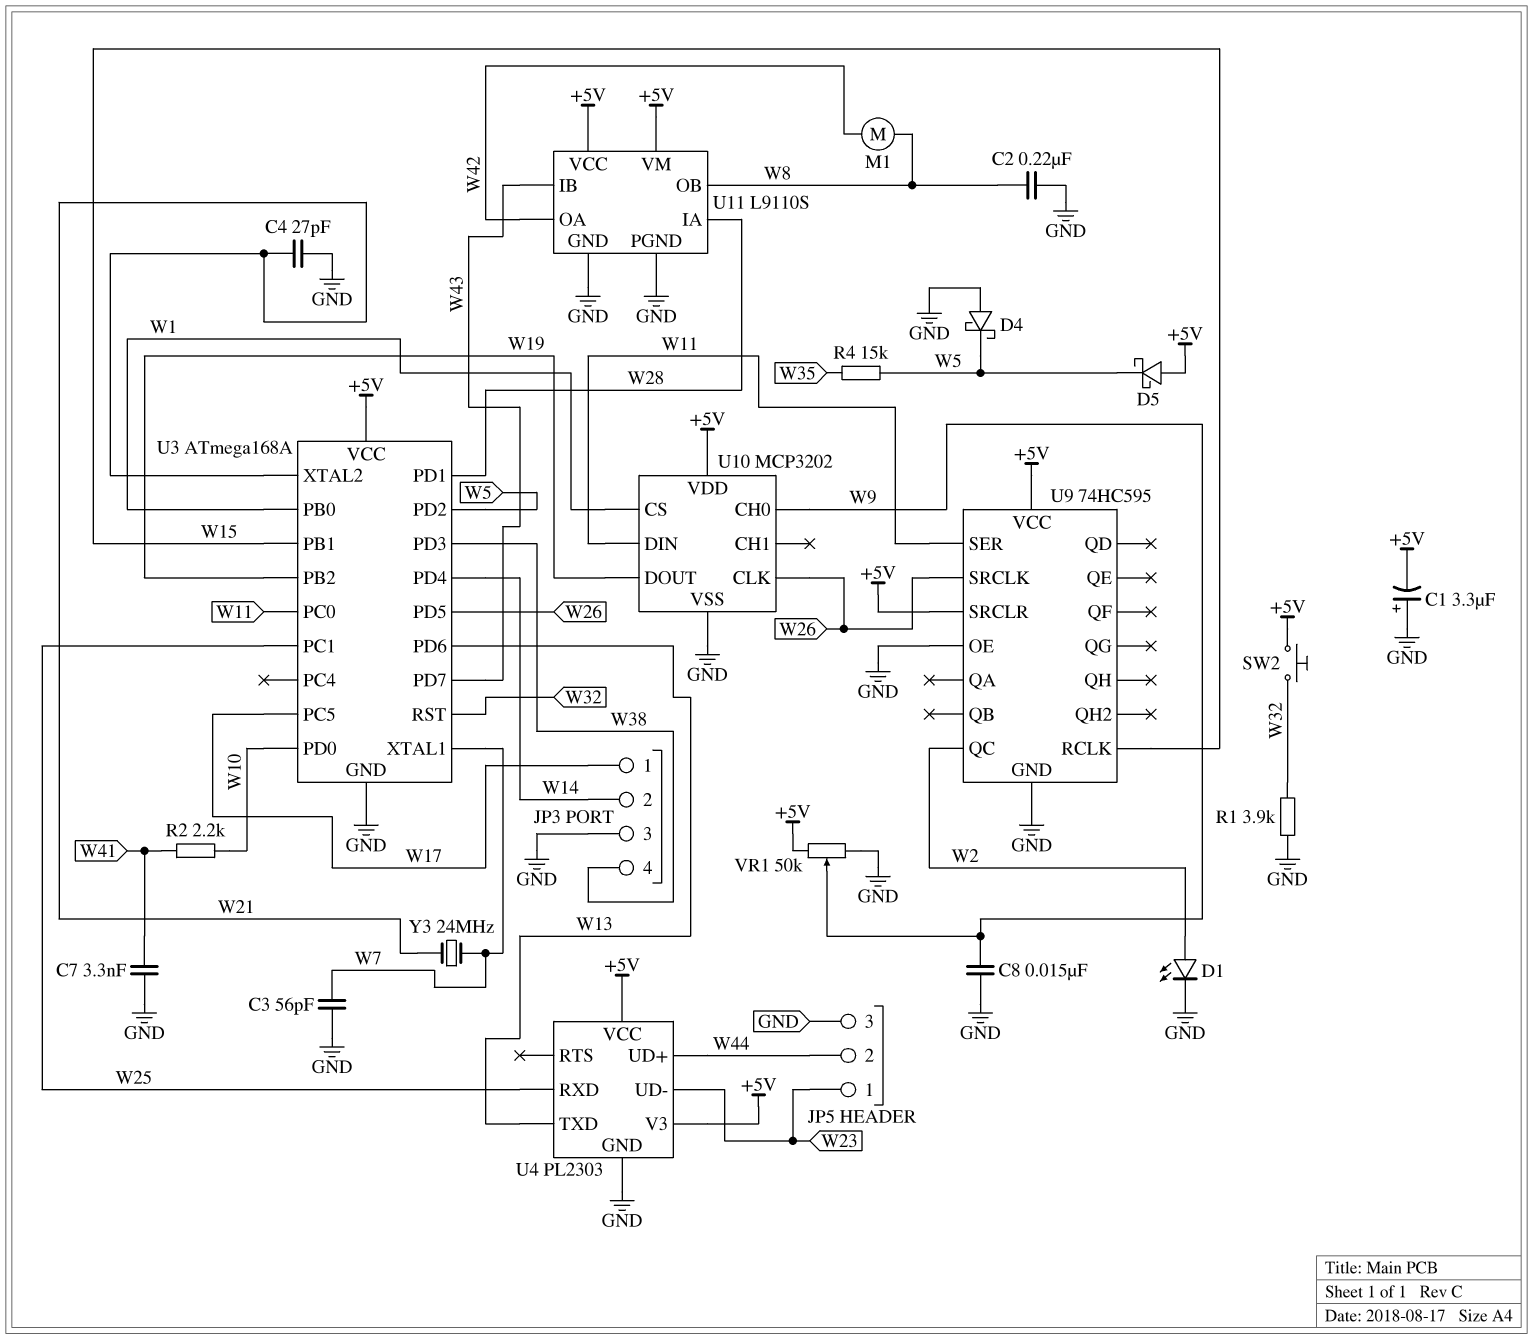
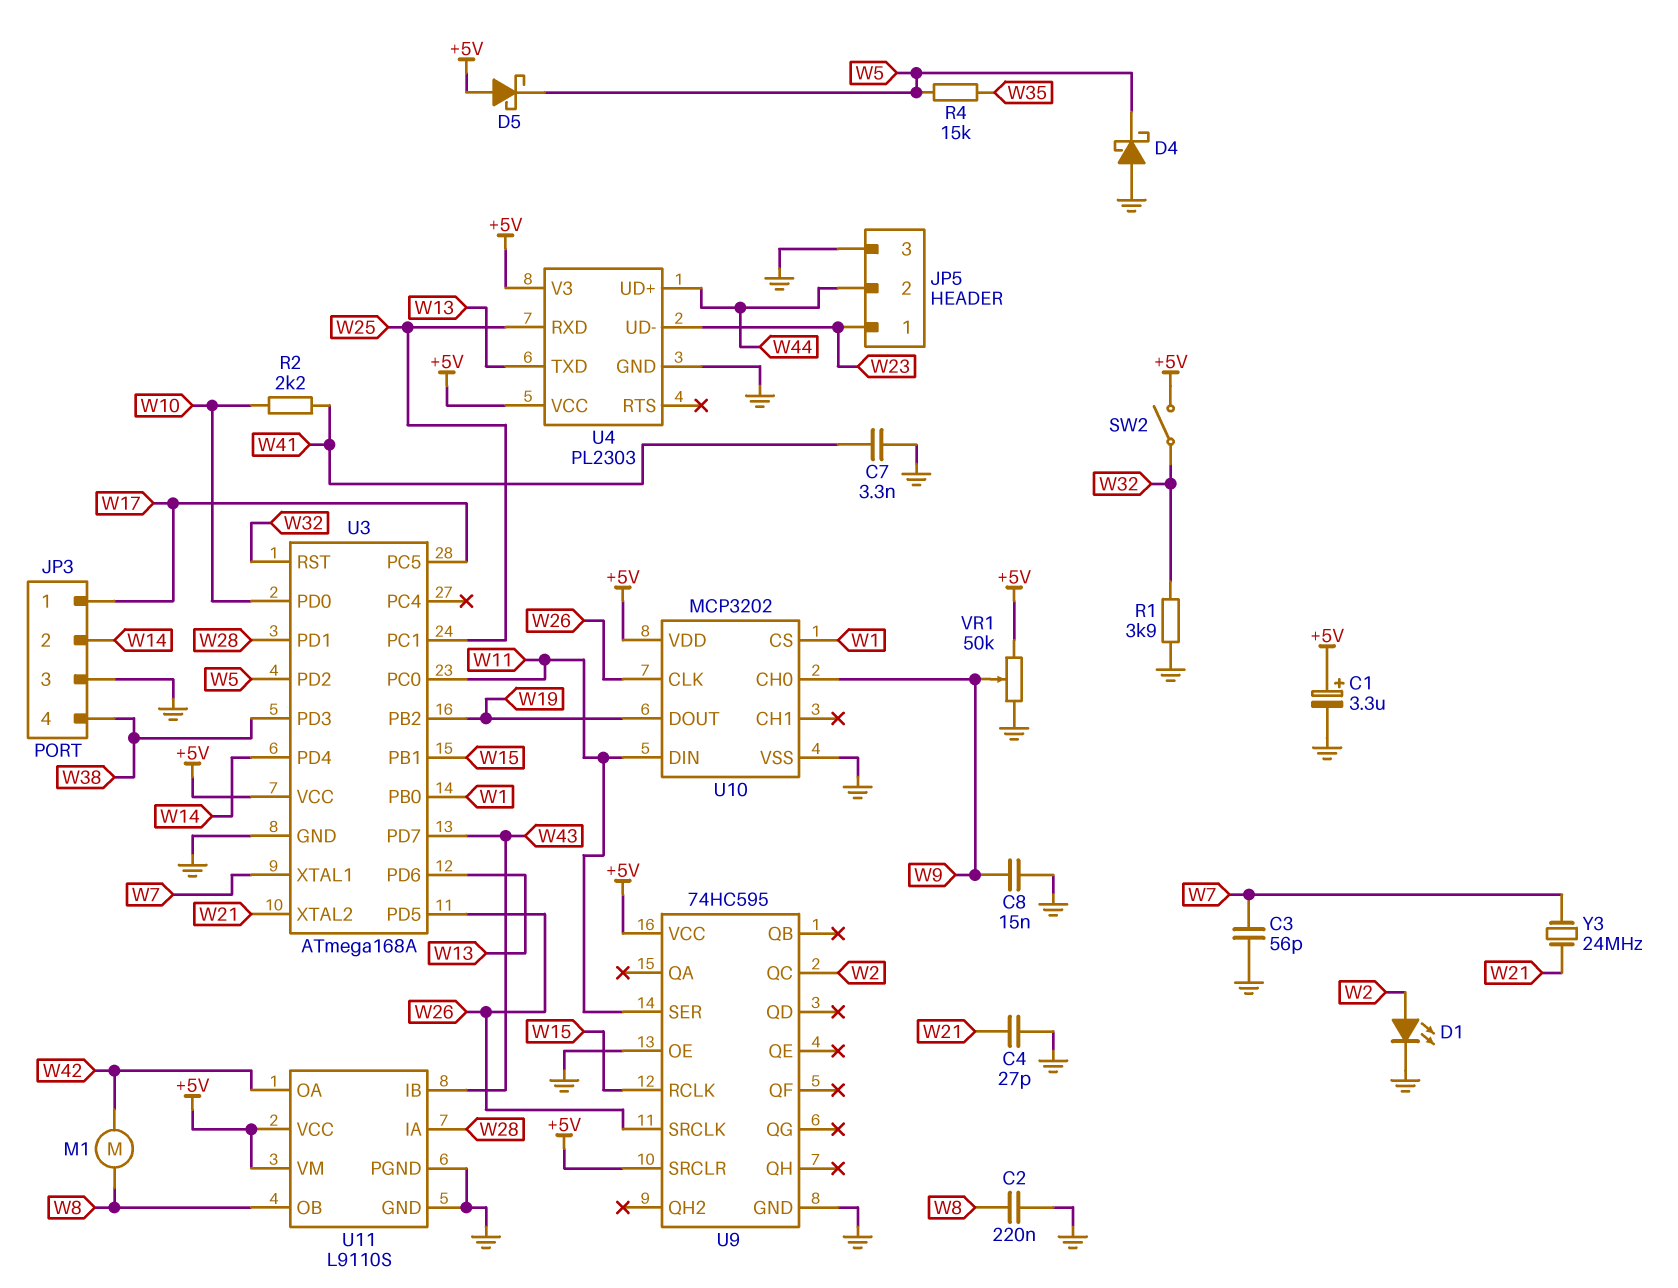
C1: 3.3uF (plus GND, minus +5V) -> 3.3uF (plus +5V, minus GND)
SW2: button (+5V, W32) -> switch (+5V, W32)

